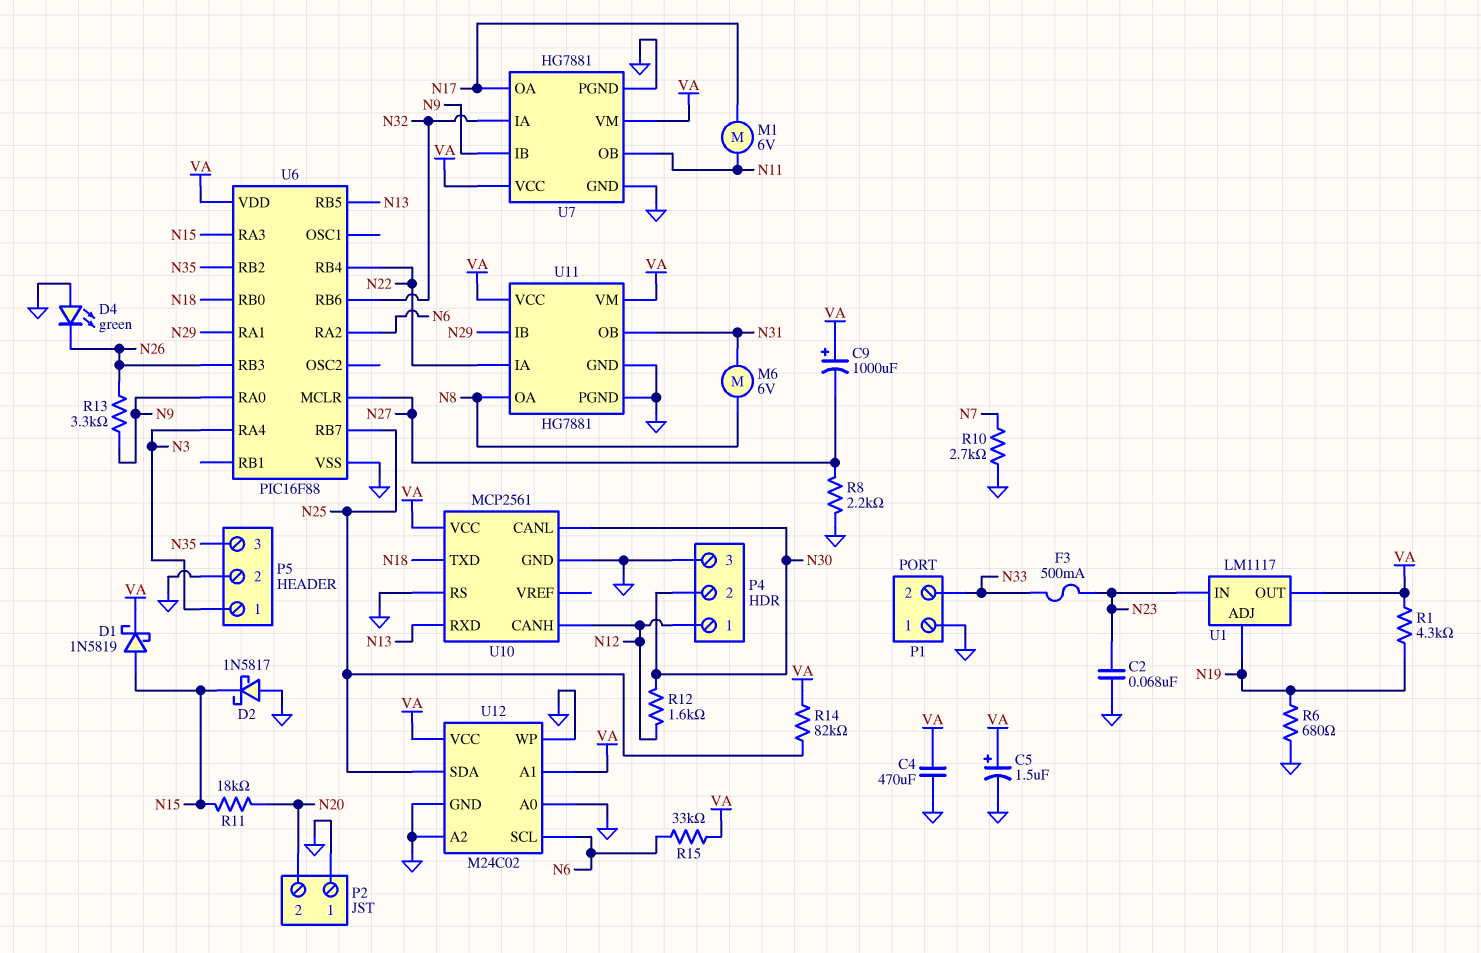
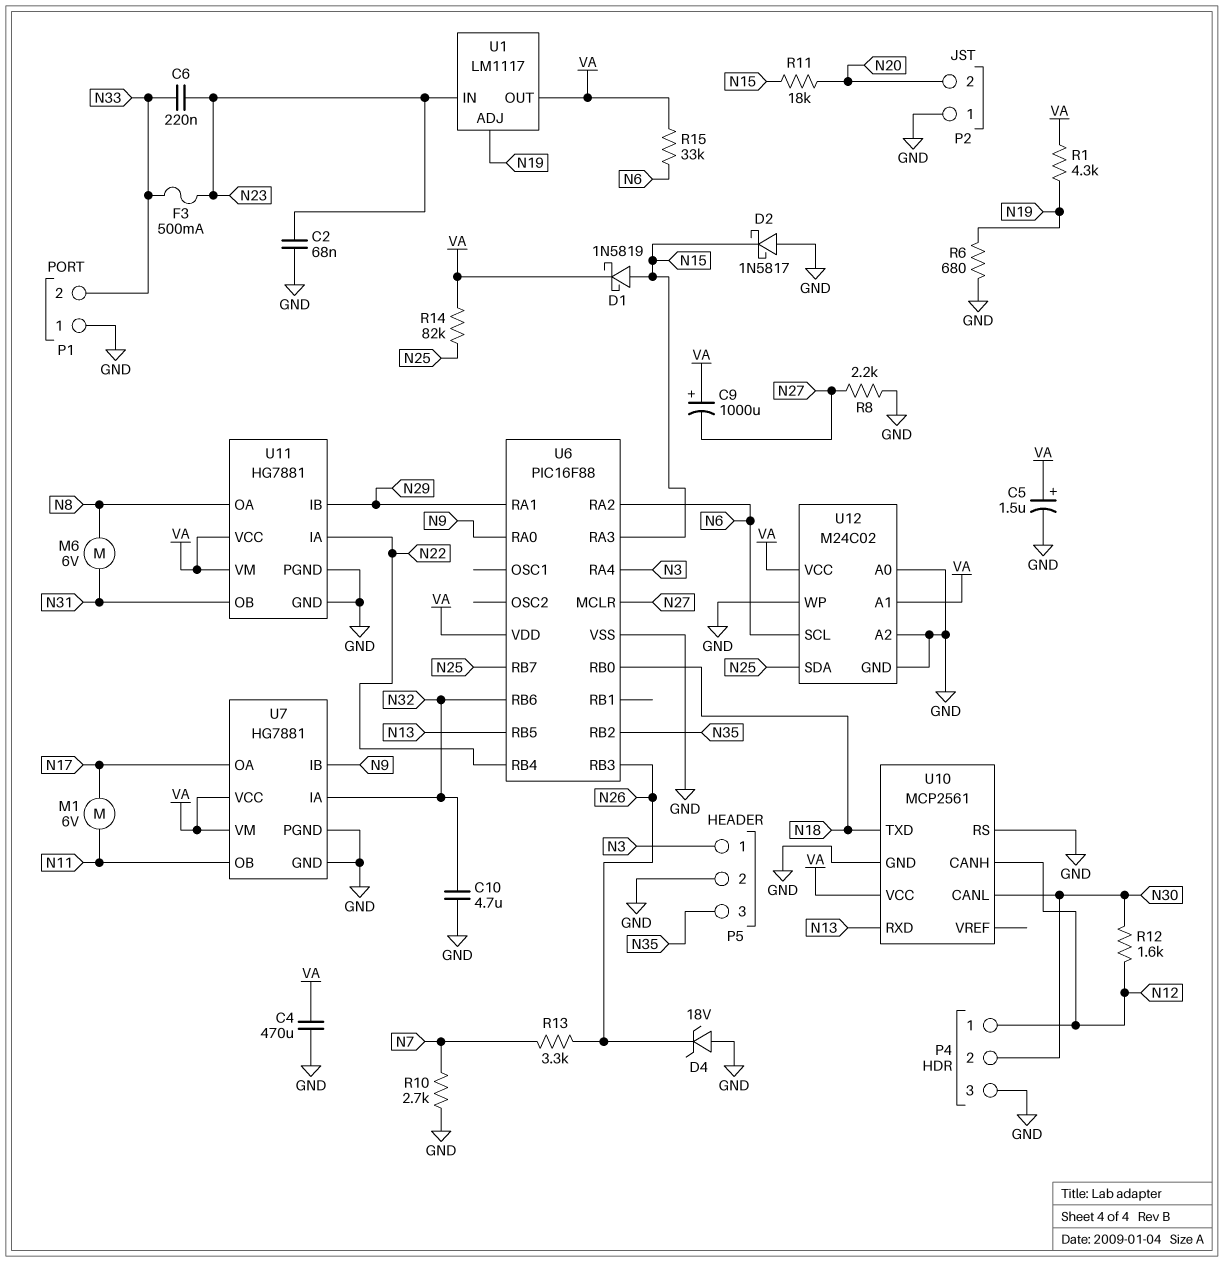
C6: none -> 220nF (N23, N33)
C10: none -> 4.7uF (GND, N32)
D4: LED green (A GND, K N26) -> zener 18V (A GND, K N26)
R13: 3.3k (N9, N26) -> 3.3k (N7, N26)

